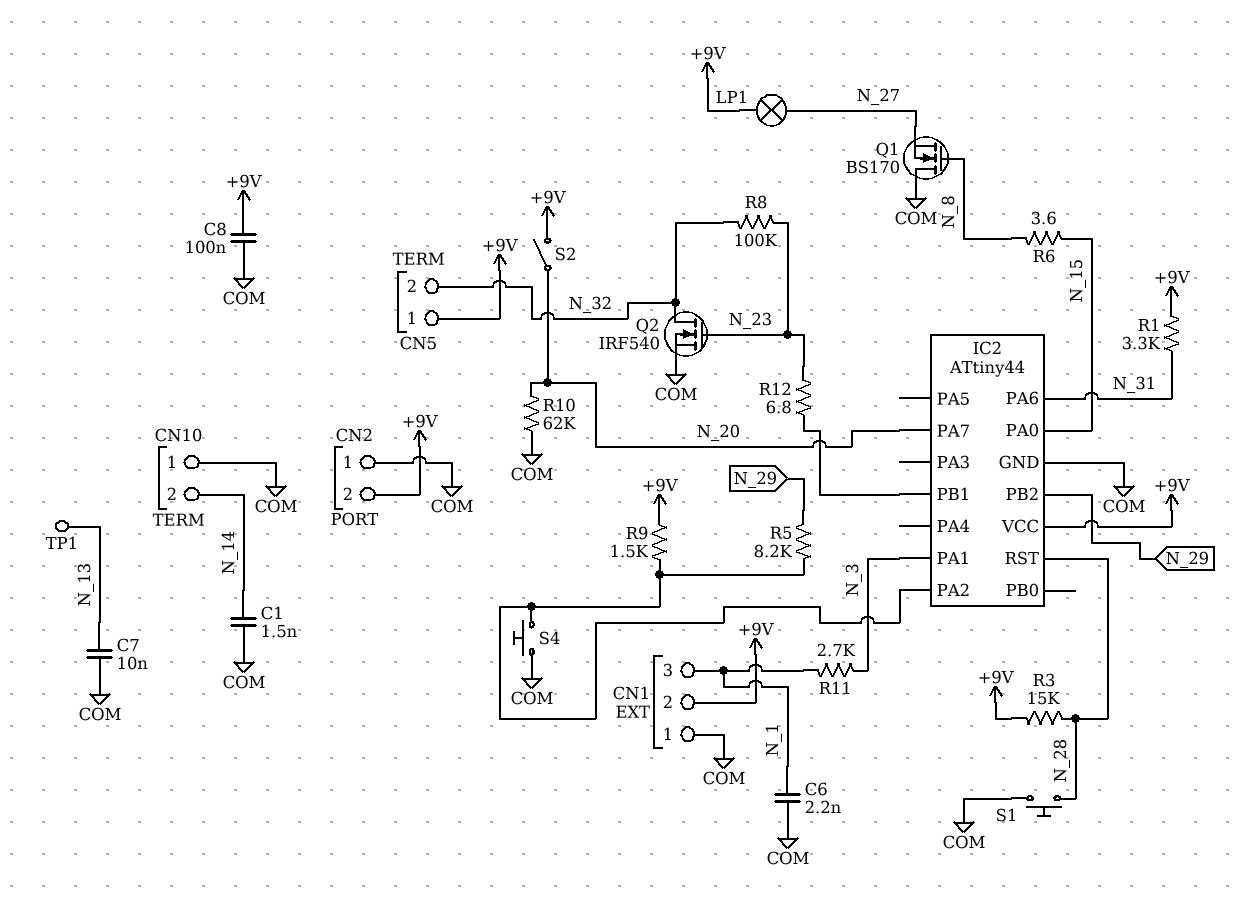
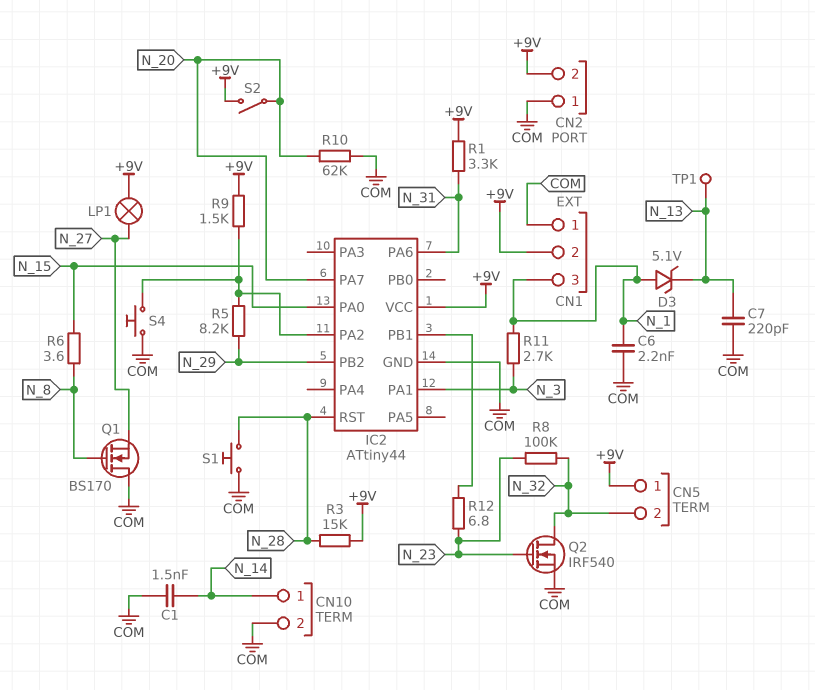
C7: 10nF (COM, N_13) -> 220pF (COM, N_13)
C8: 100nF (+9V, COM) -> none
CN10 pin 1: COM -> N_14
CN10 pin 2: N_14 -> COM
D3: none -> zener 5.1V (A N_1, K N_13)

